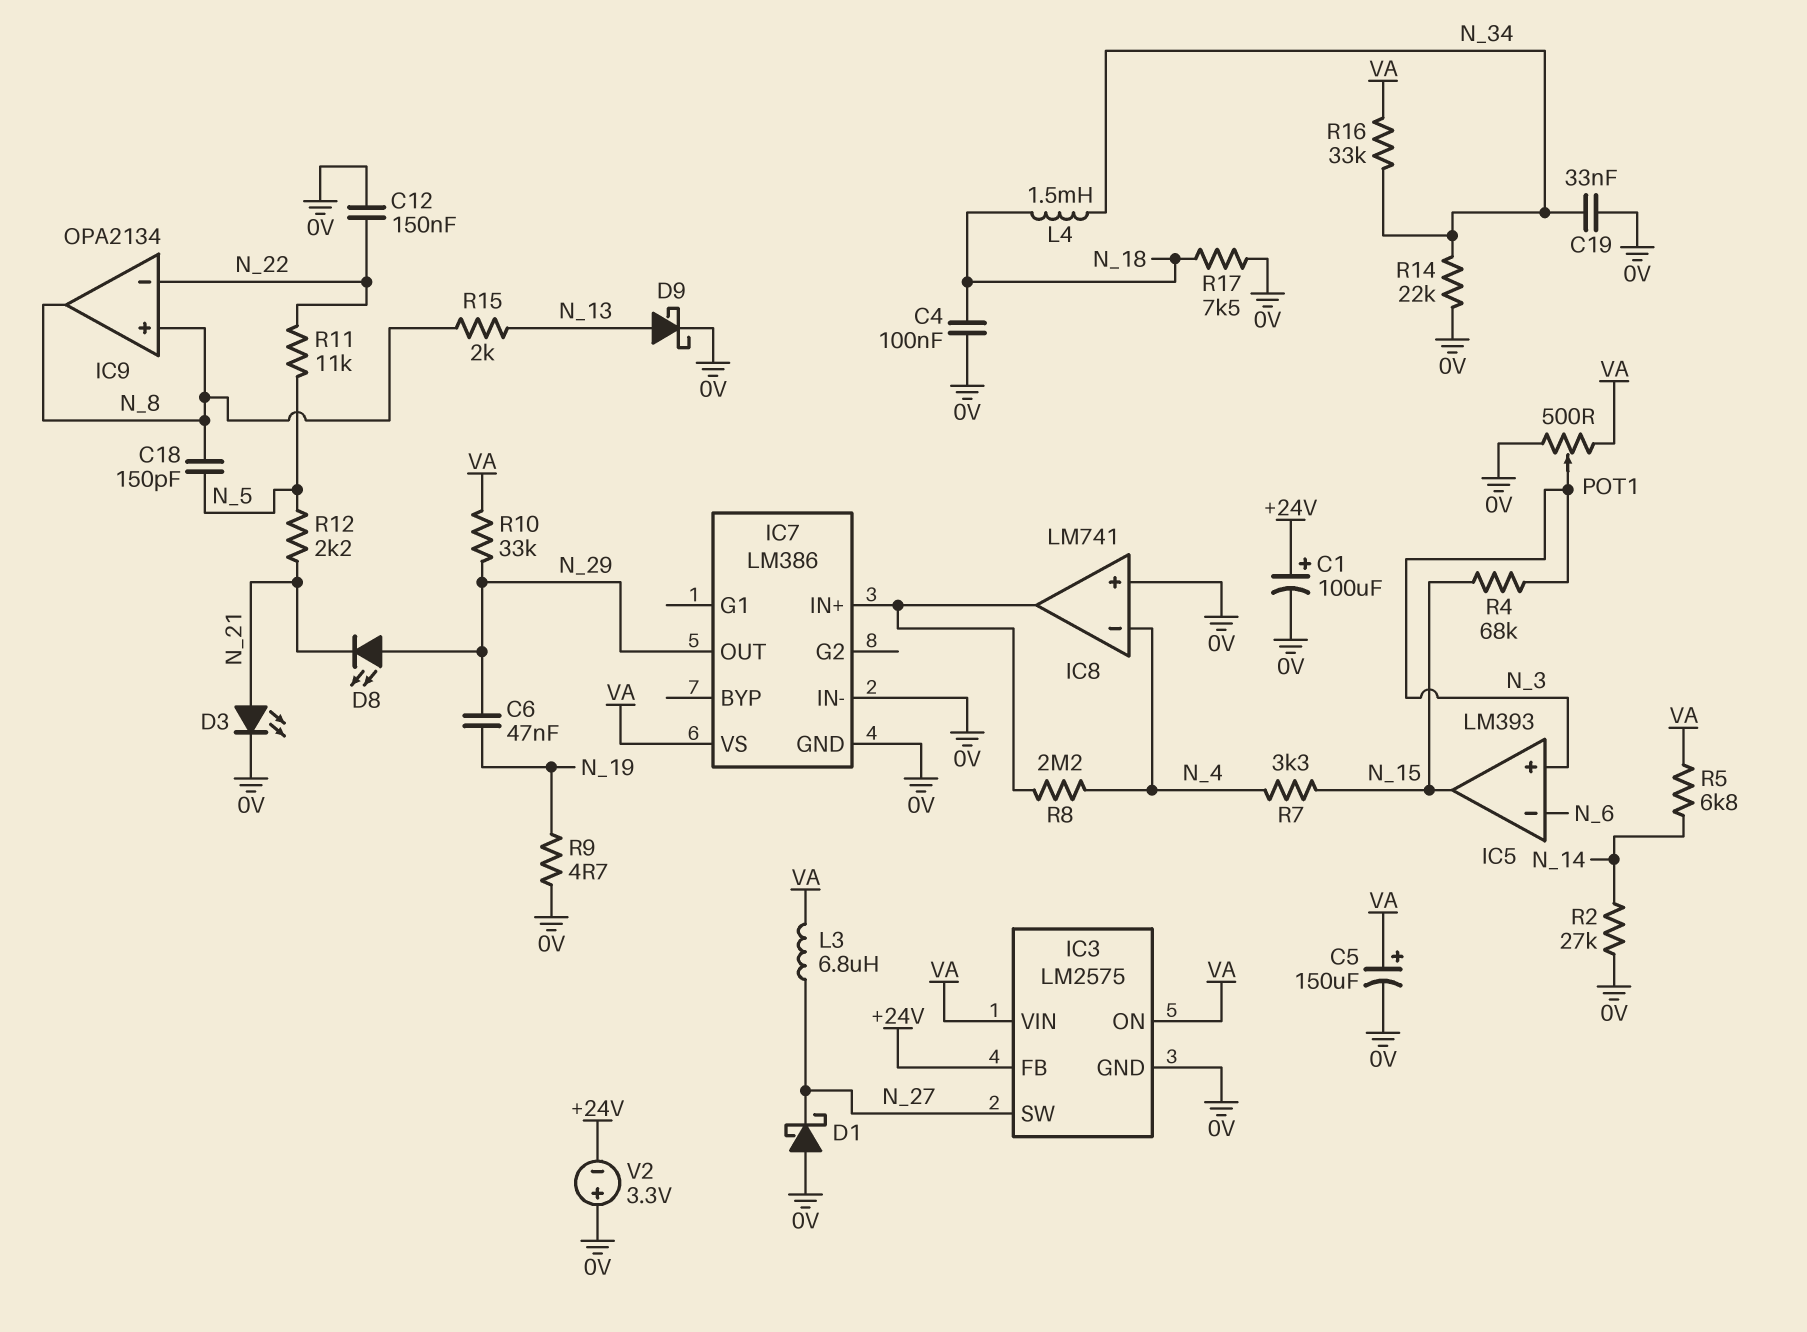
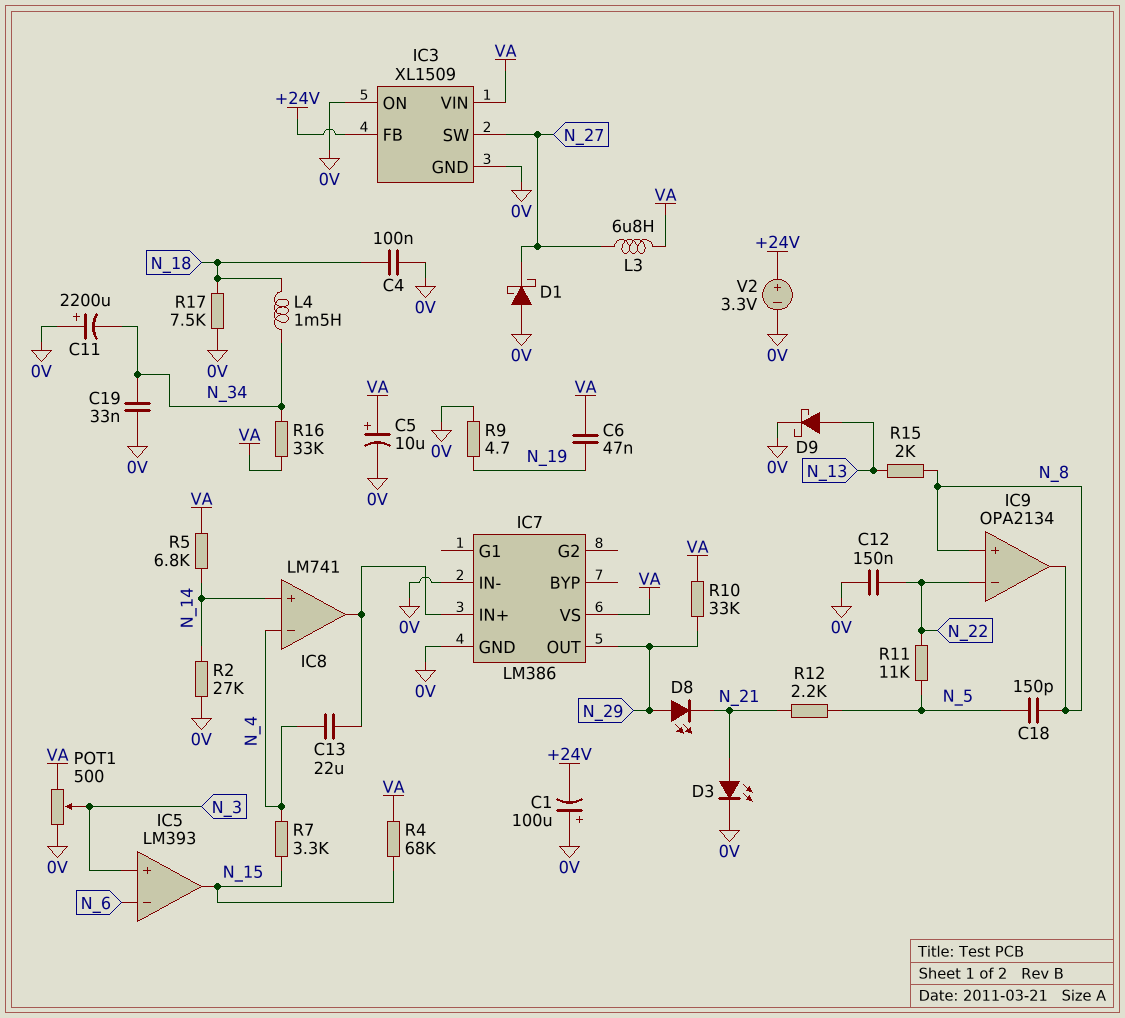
C1: 100uF (plus +24V, minus 0V) -> 100uF (plus 0V, minus +24V)
C5: 150uF (plus VA, minus 0V) -> 10uF (plus VA, minus 0V)
C6: 47nF (N_19, N_29) -> 47nF (N_19, VA)
C11: none -> 2200uF (plus 0V, minus N_34)
C13: none -> 22uF (IC7/IN+, N_4)
IC3: LM2575 -> XL1509
IC3 pin ON: VA -> 0V
IC8 pin in+: 0V -> N_14
R4: 68k (N_3, N_15) -> 68k (N_15, VA)
R8: 2.2M (IC7/IN+, N_4) -> none
R14: 22k (0V, N_34) -> none
V2: 3.3V (plus 0V, minus +24V) -> 3.3V (plus +24V, minus 0V)

